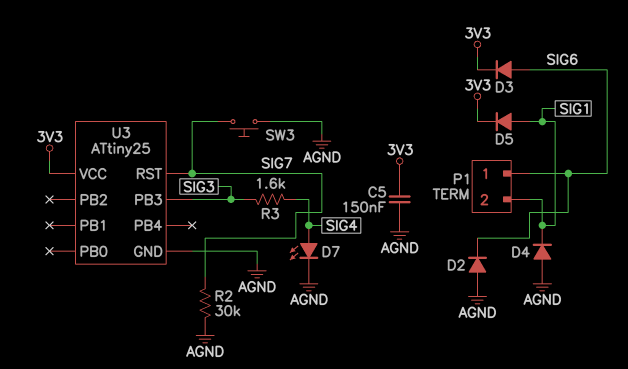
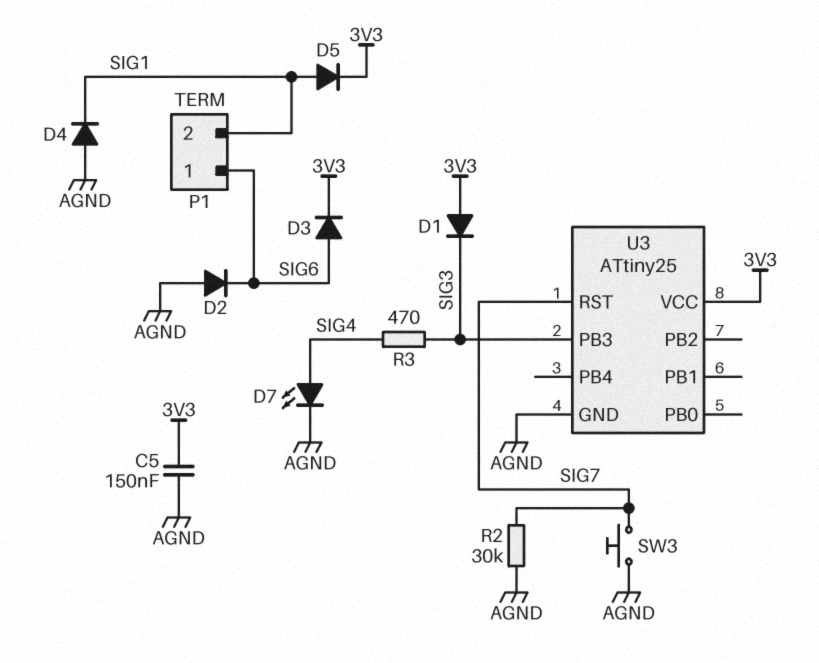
D1: none -> diode (A 3V3, K SIG3)
R3: 1.6k (SIG3, SIG4) -> 470 (SIG3, SIG4)

